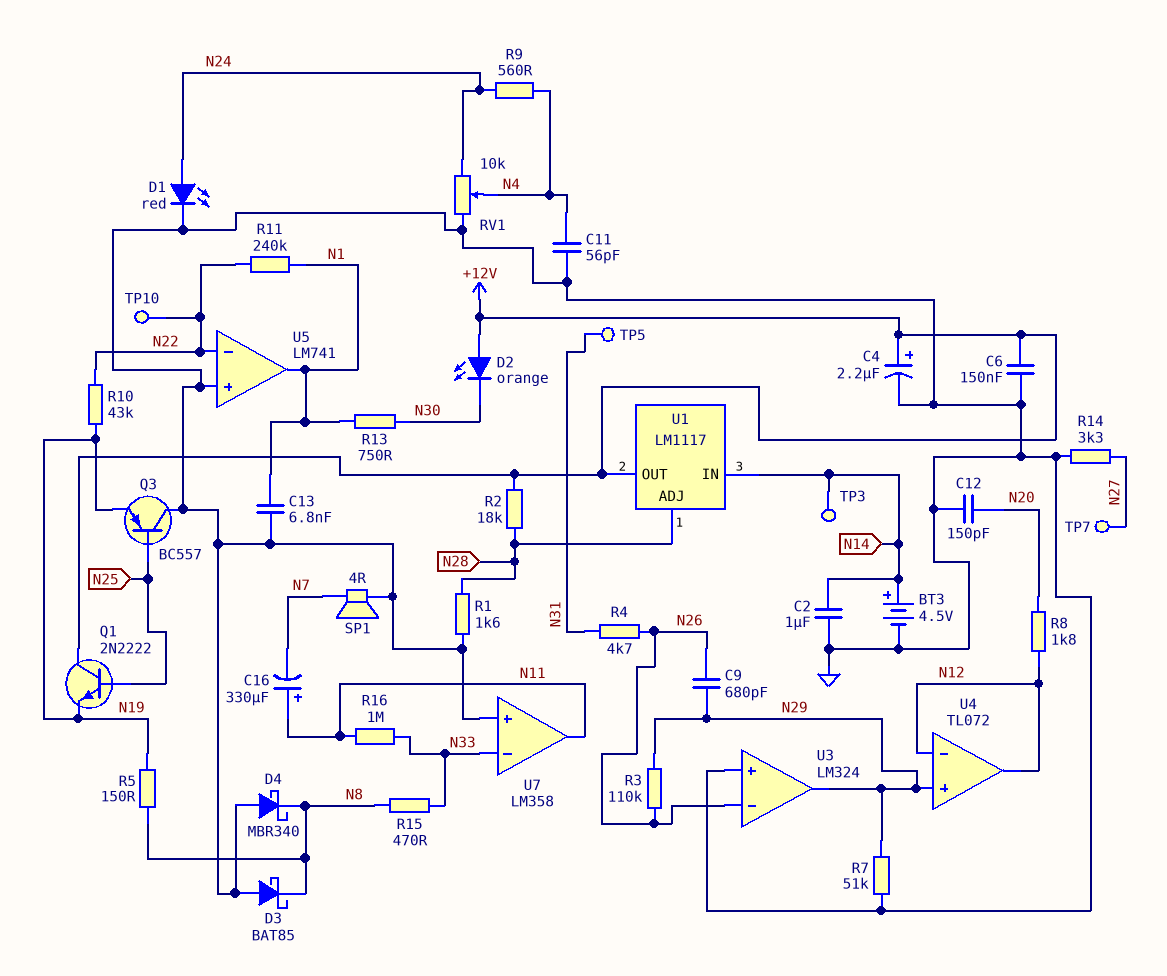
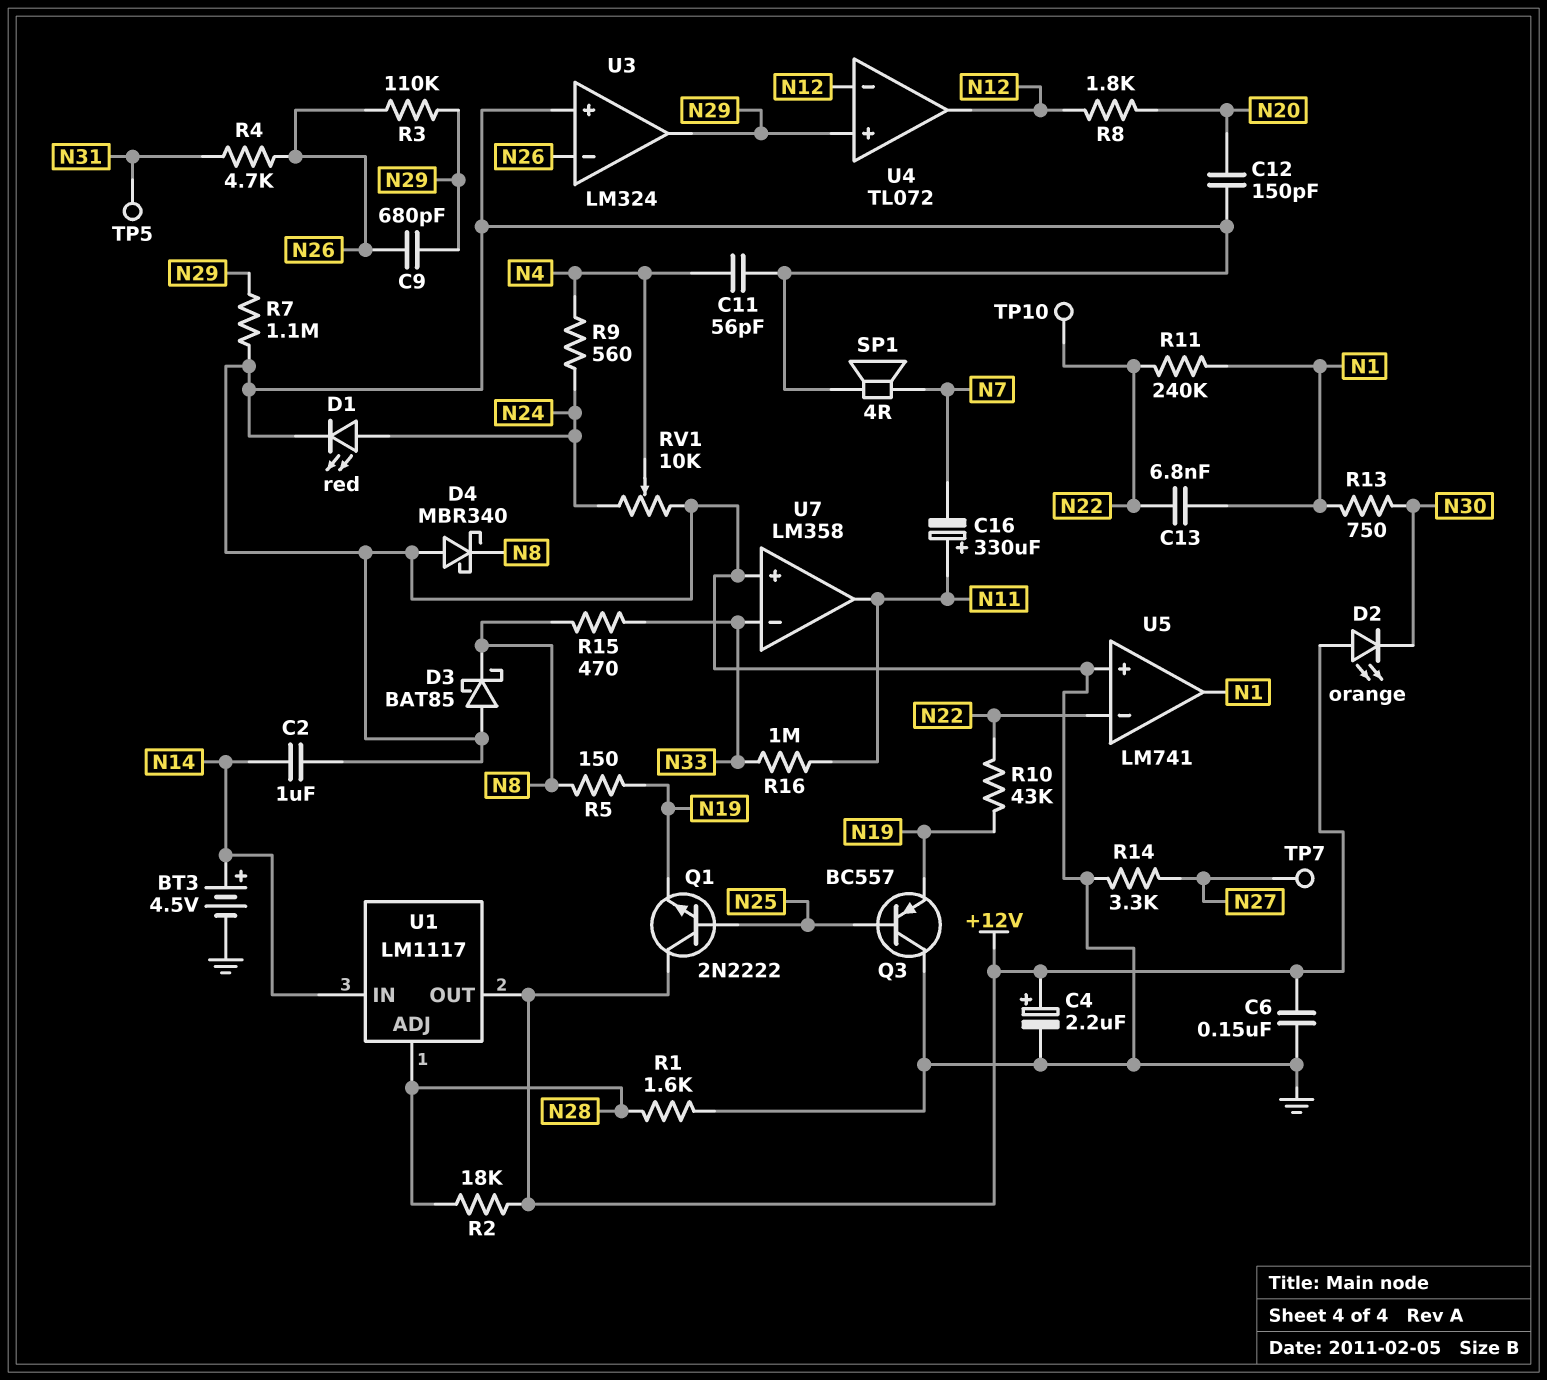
C13: 6.8nF (GND, N1) -> 6.8nF (N1, N22)
R7: 51k (GND, N29) -> 1.1M (GND, N29)
TP3: test point (N14) -> none

